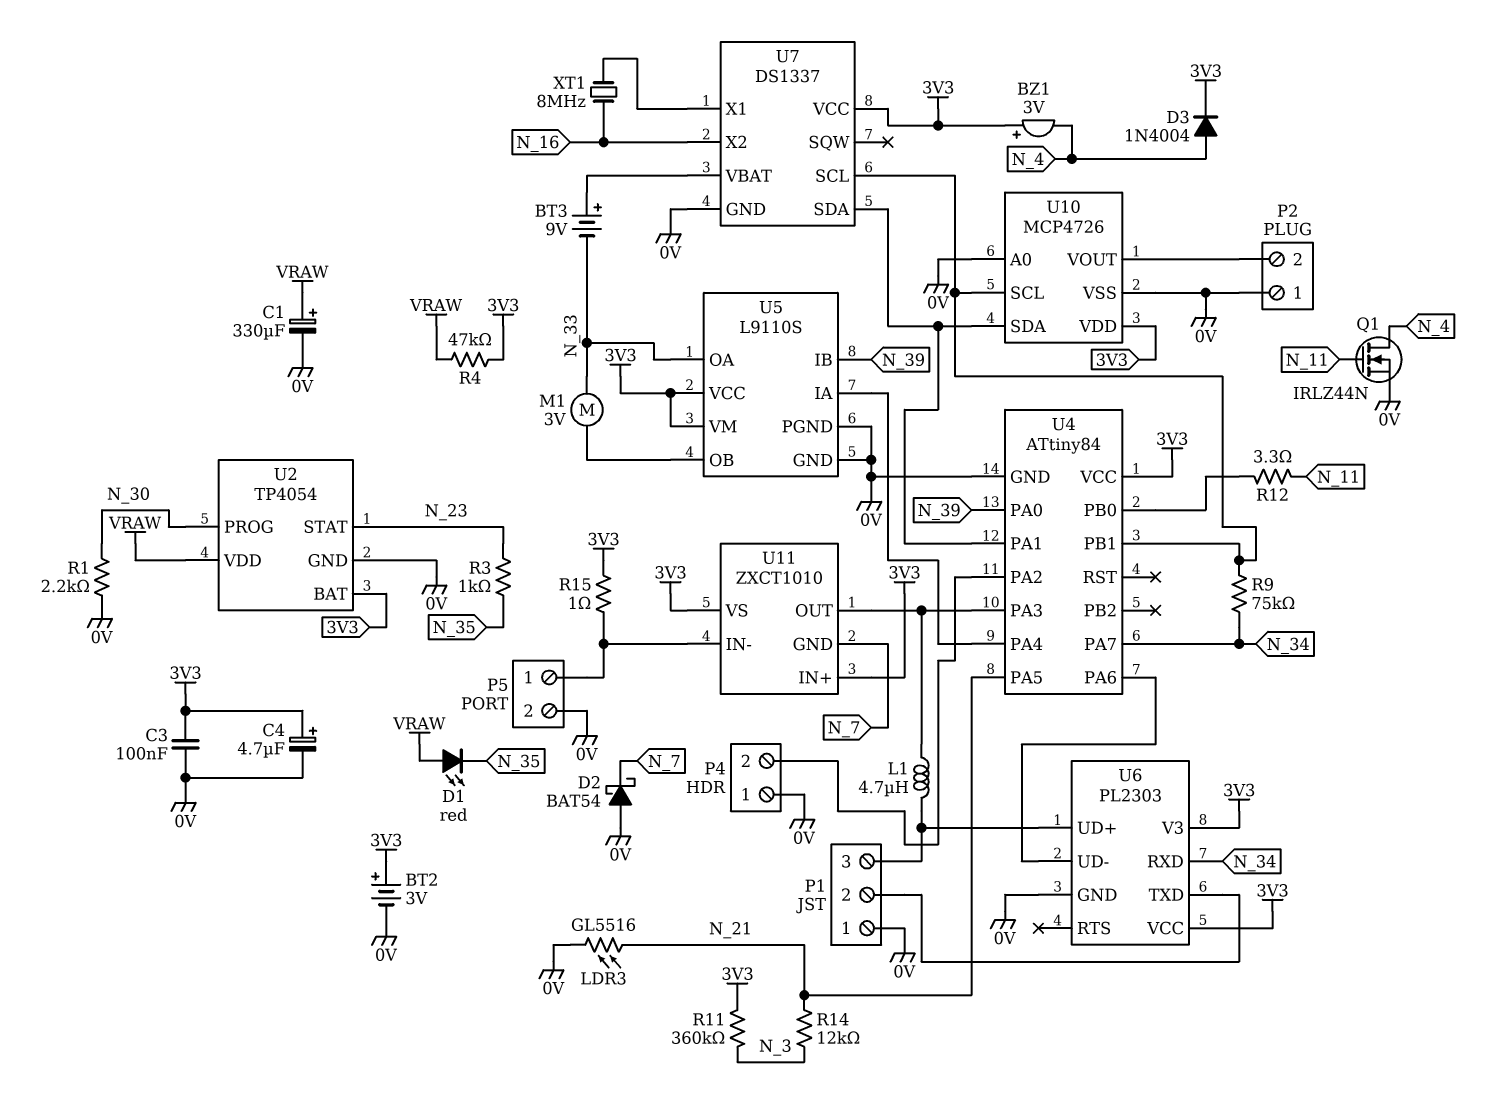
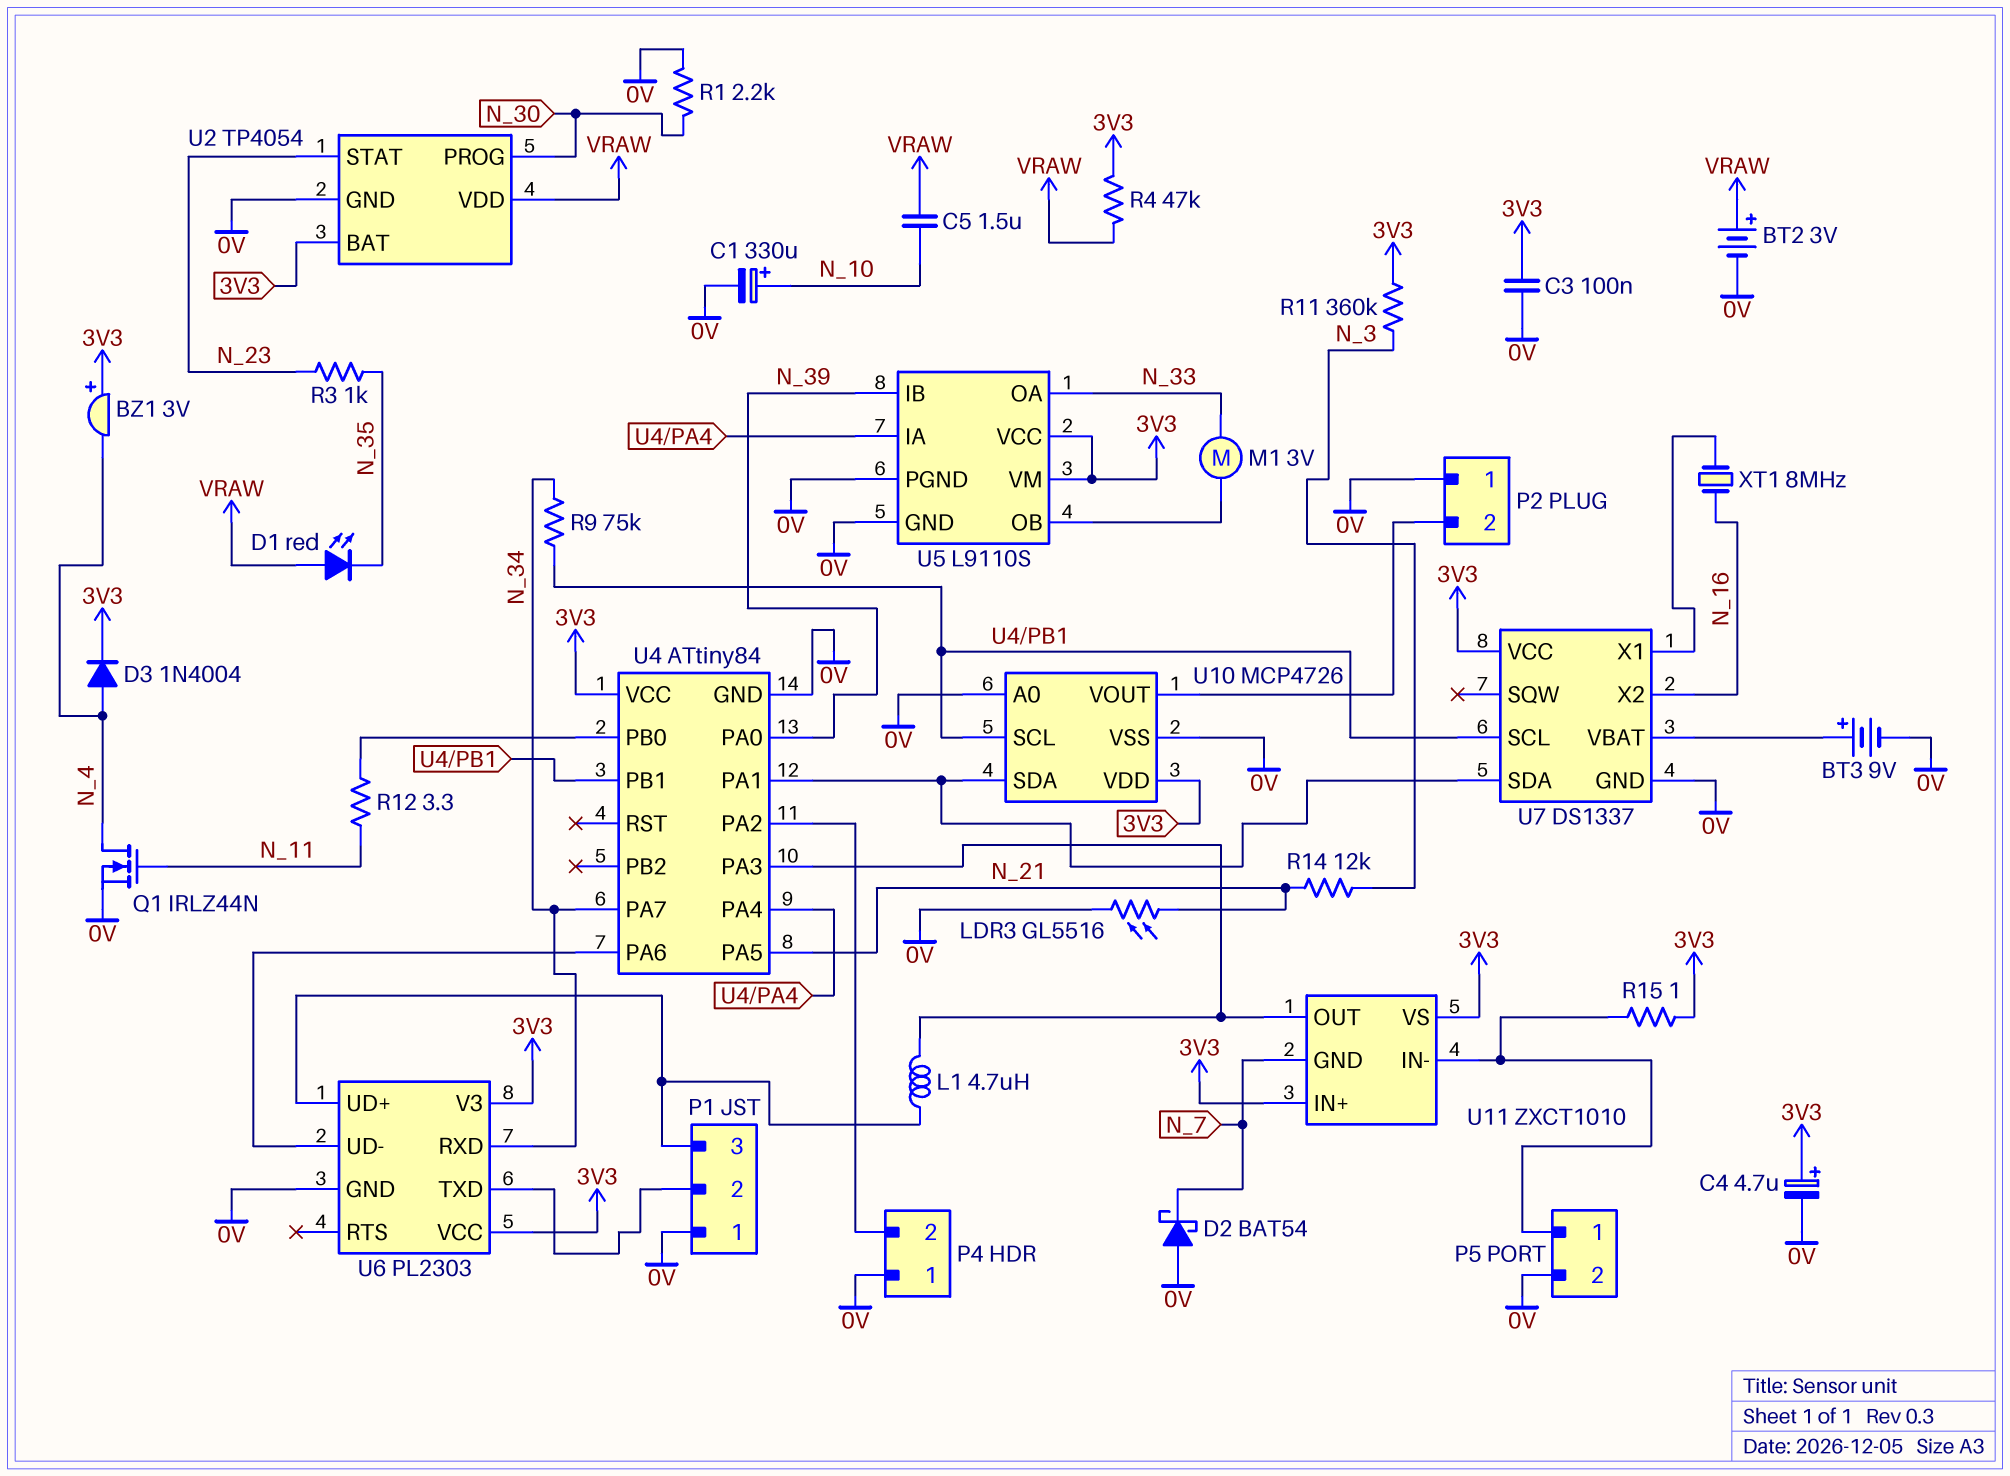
BT2: 3V (plus 3V3, minus 0V) -> 3V (plus VRAW, minus 0V)
BT3: 9V (plus U7/VBAT, minus N_33) -> 9V (plus U7/VBAT, minus 0V)
C1: 330uF (plus VRAW, minus 0V) -> 330uF (plus N_10, minus 0V)
C5: none -> 1.5uF (N_10, VRAW)

